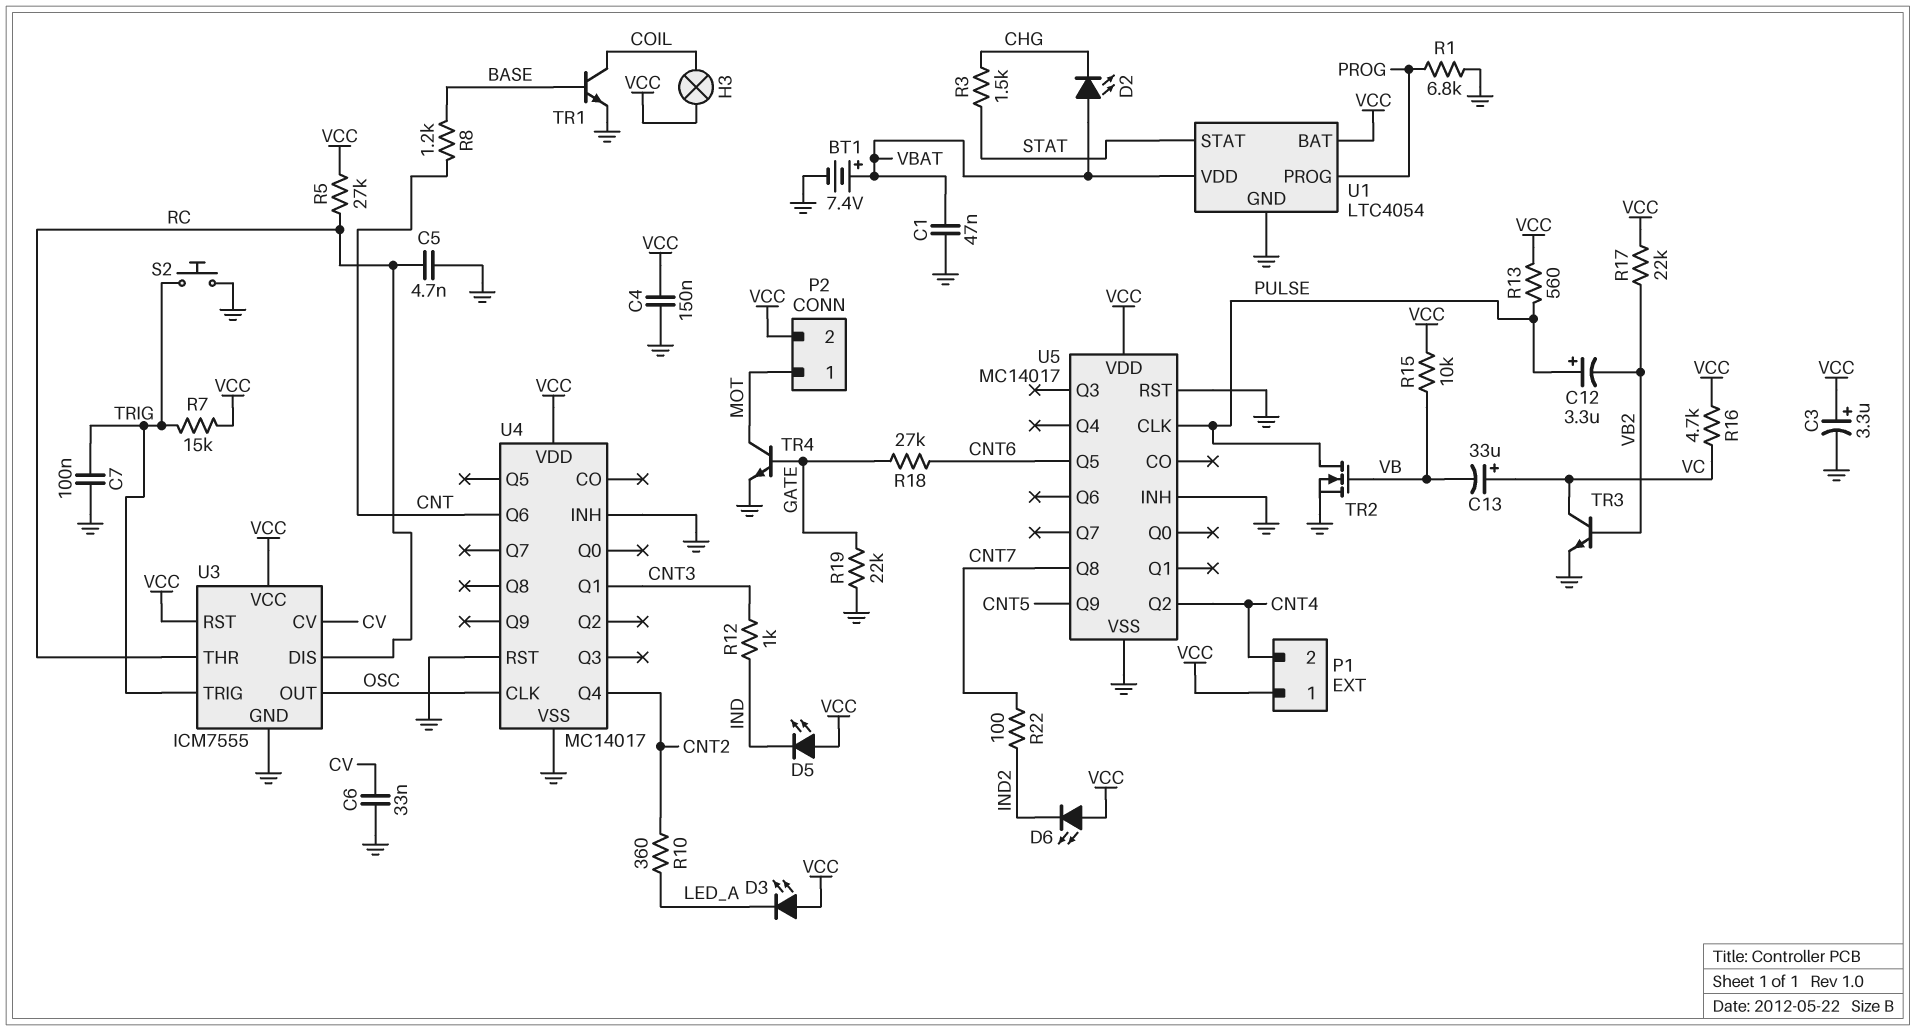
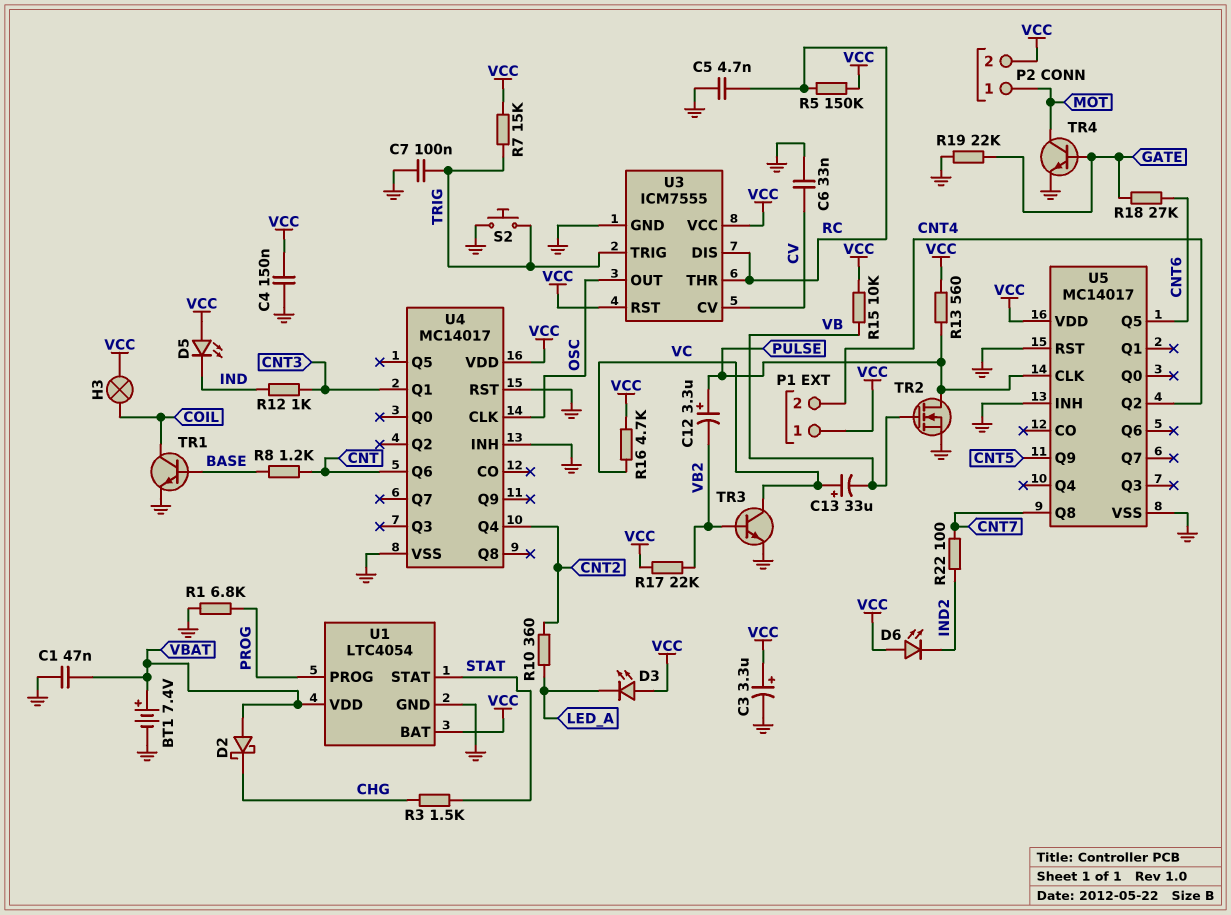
D2: LED (A VBAT, K CHG) -> schottky (A VBAT, K CHG)
R5: 27k (RC, VCC) -> 150k (RC, VCC)

